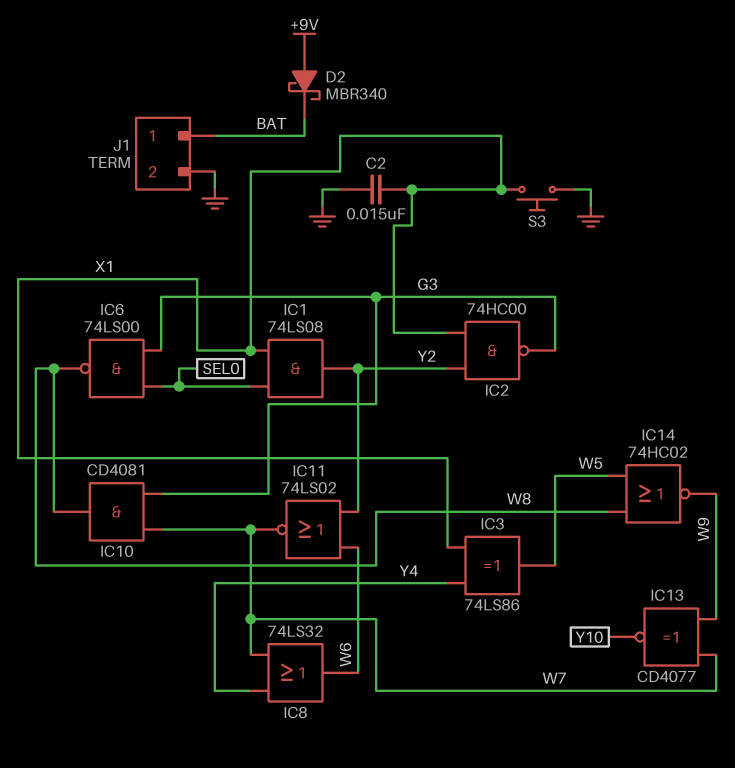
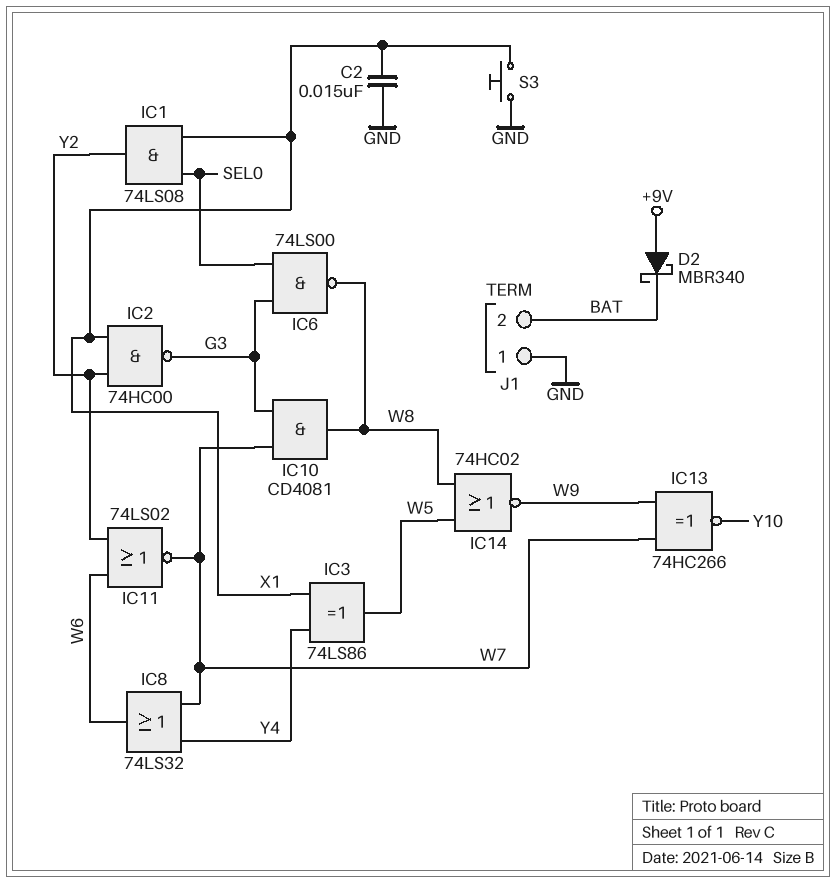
IC13: XNOR CD4077 (in W7, in W9, out Y10) -> XNOR 74HC266 (in W7, in W9, out Y10)
J1 pin 1: BAT -> GND
J1 pin 2: GND -> BAT

